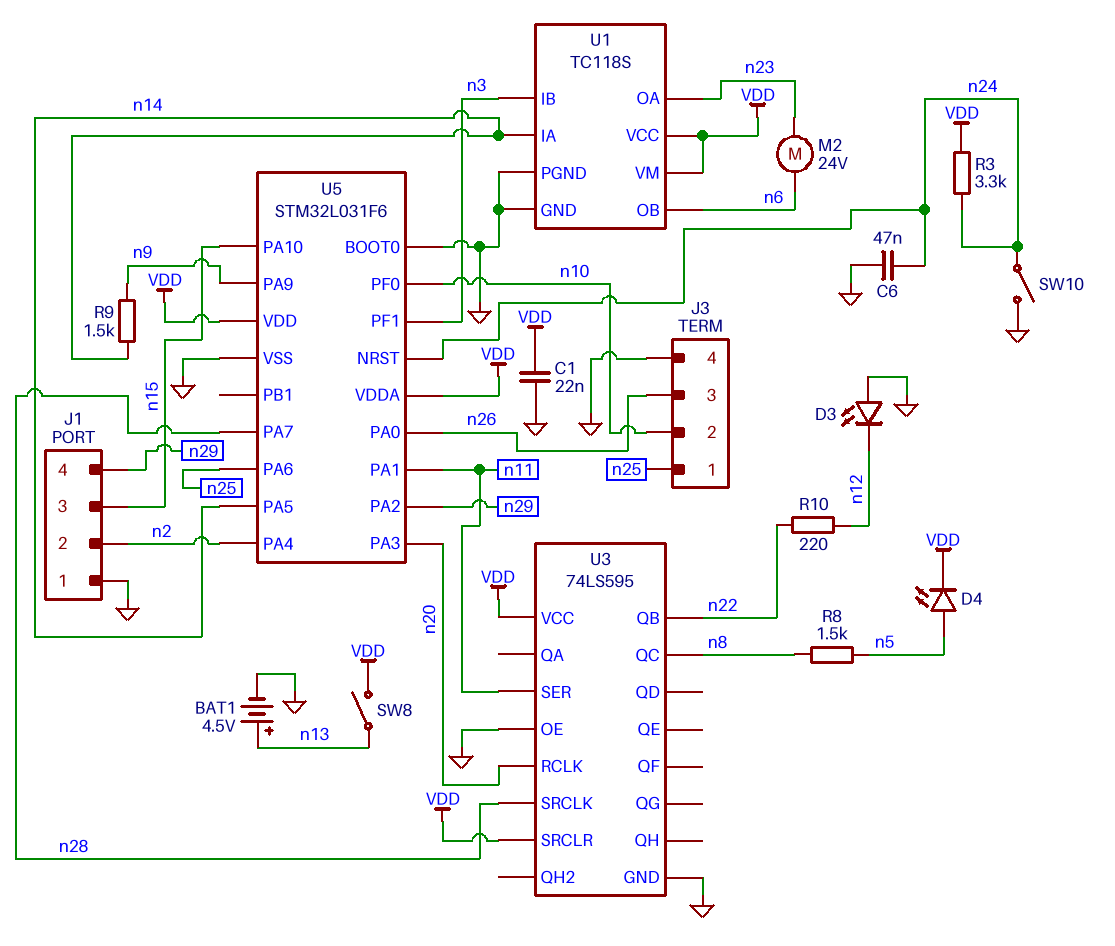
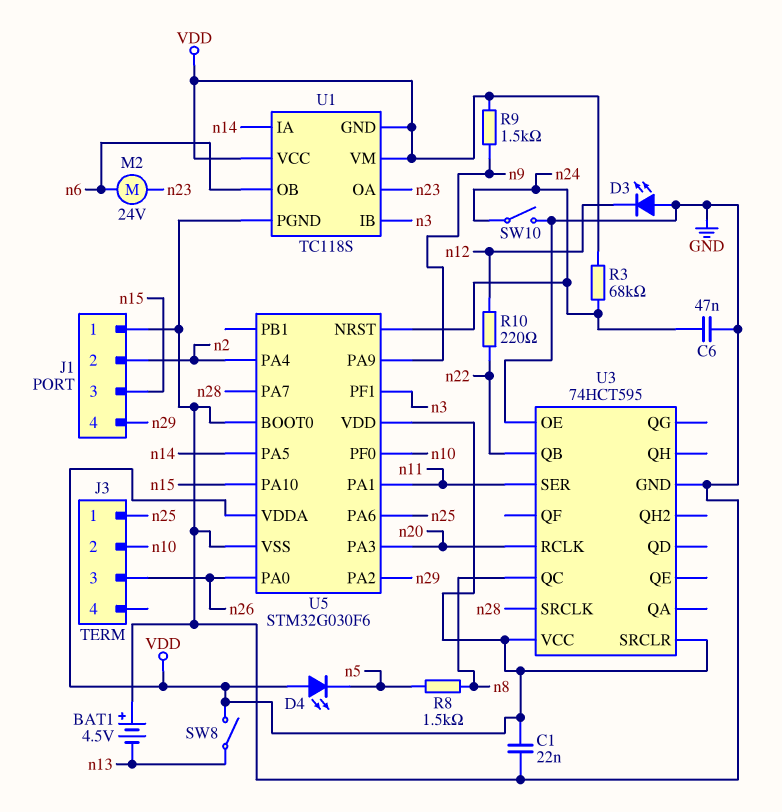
BAT1: 4.5V (plus n13, minus GND) -> 4.5V (plus GND, minus n13)
D4: LED (A n5, K VDD) -> LED (A VDD, K n5)
J3 pin 4: GND -> none
R3: 3.3k (VDD, n24) -> 68k (VDD, n24)
R9: 1.5k (n9, n14) -> 1.5k (VDD, n9)
U1 pin GND: GND -> VDD
U3: 74LS595 -> 74HCT595
U5: STM32L031F6 -> STM32G030F6

